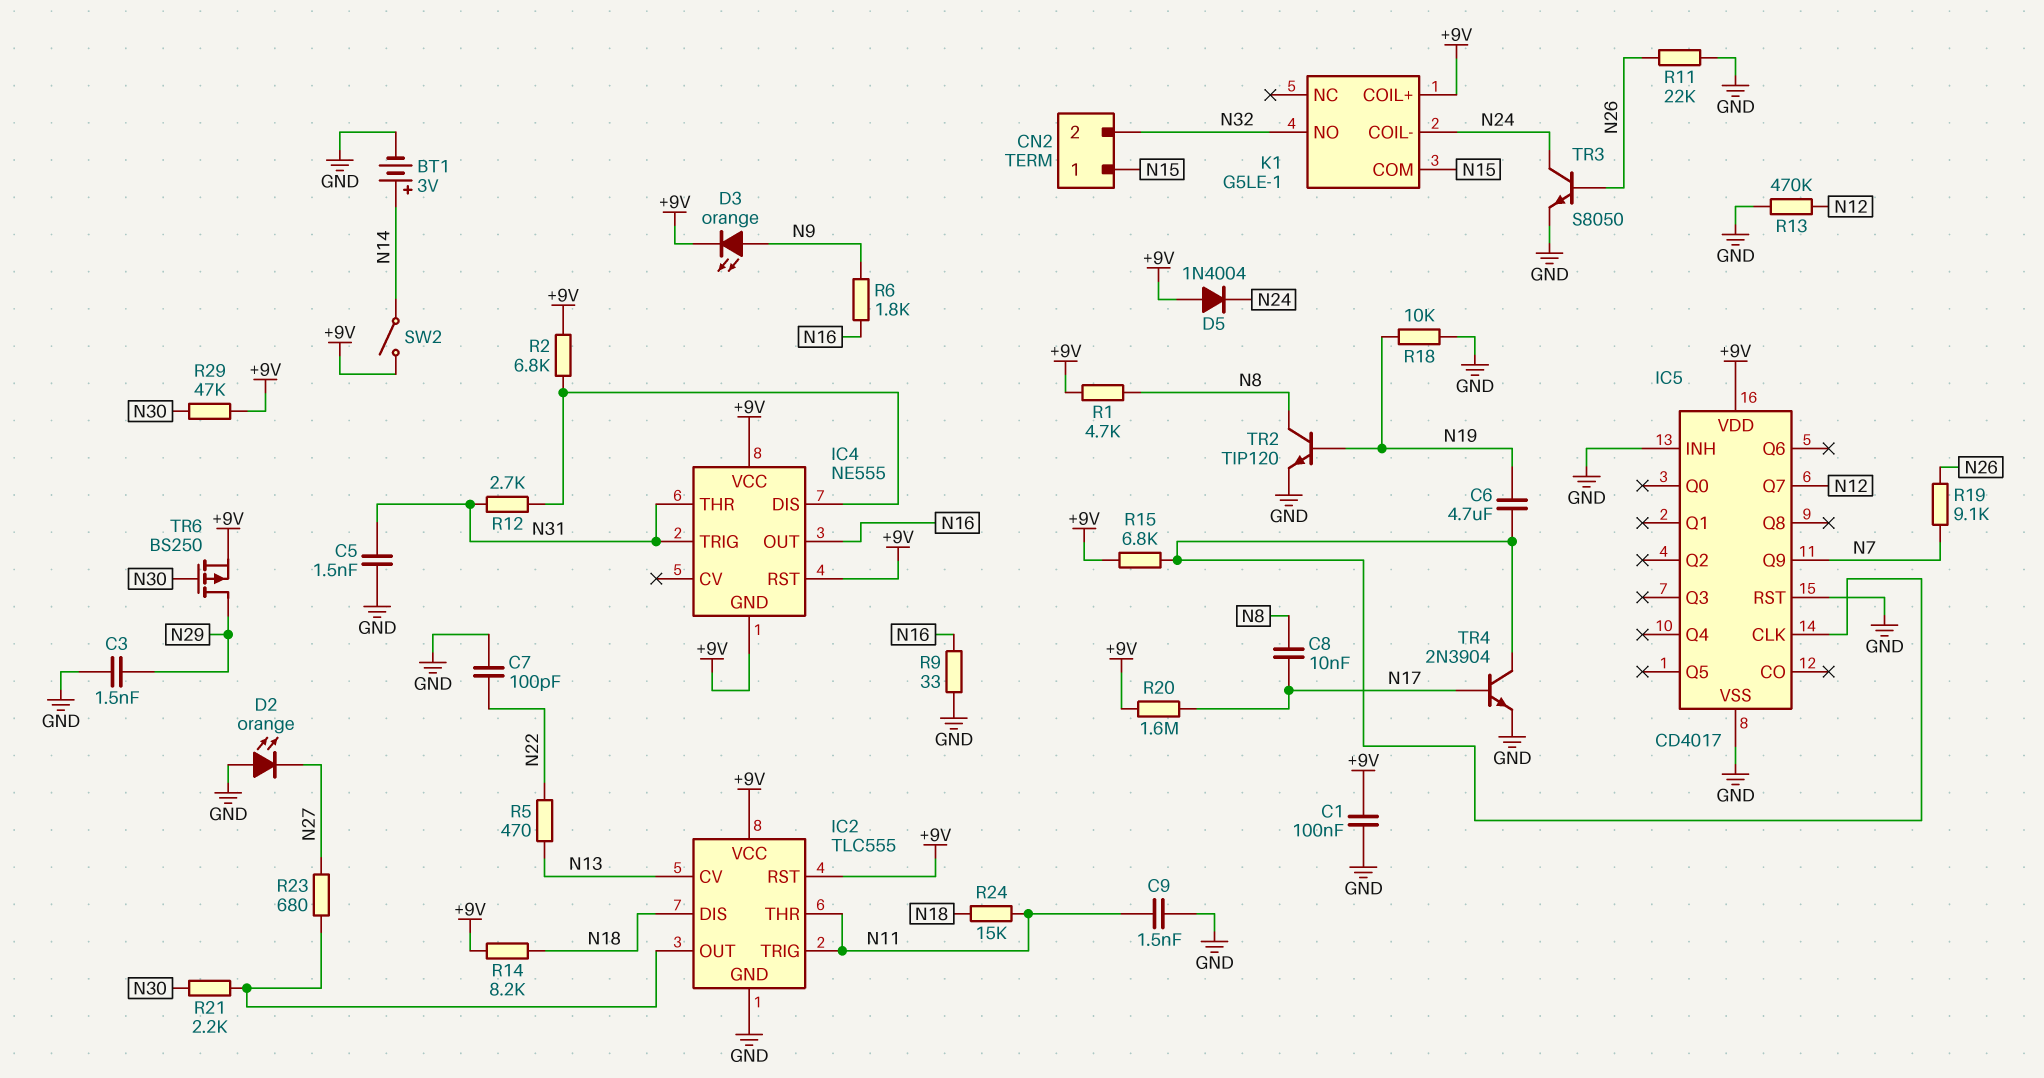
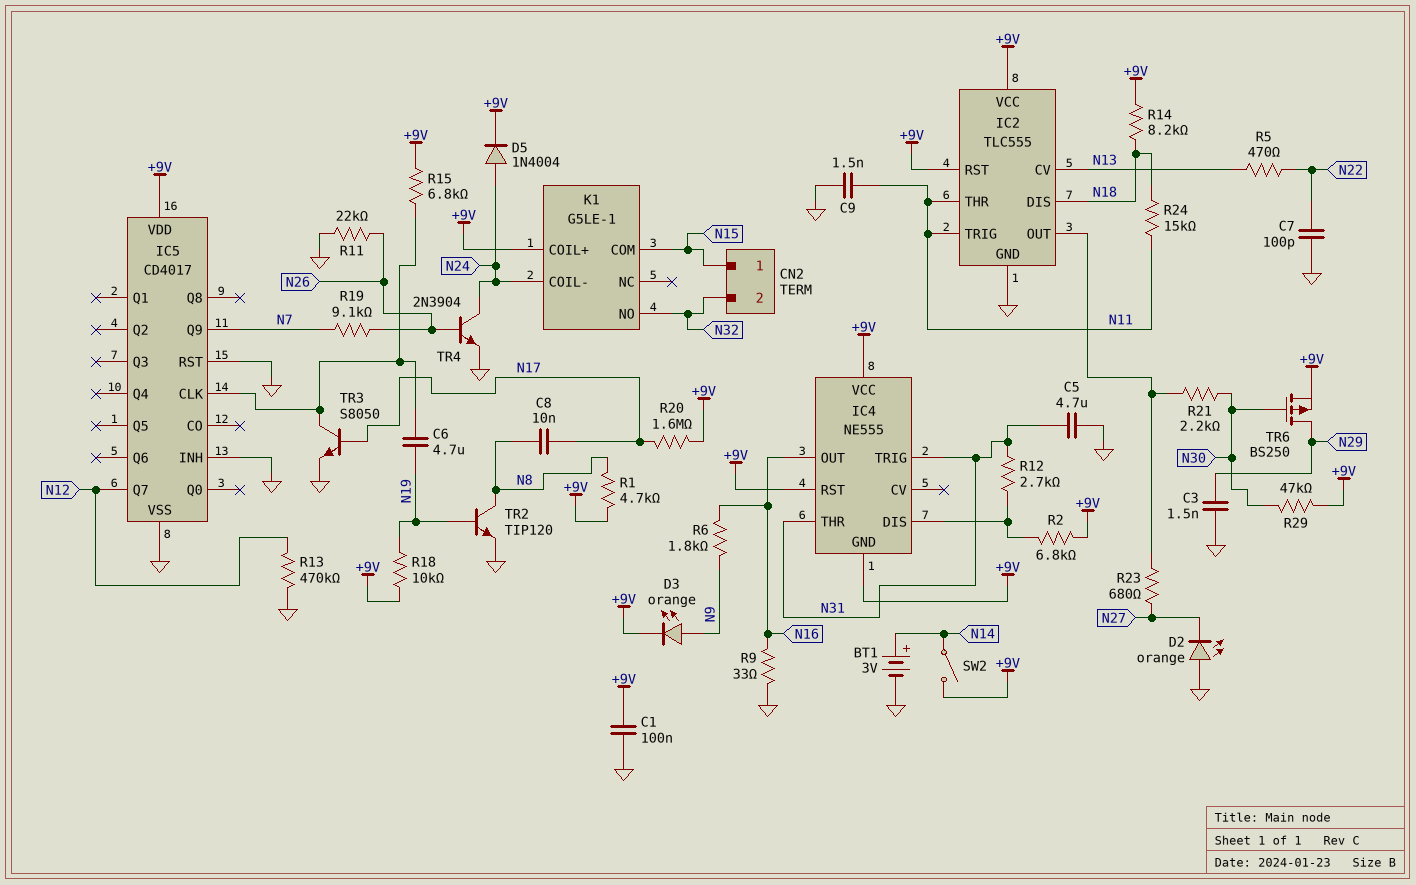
C5: 1.5nF (GND, N31) -> 4.7uF (GND, N31)
D5: diode 1N4004 (A +9V, K N24) -> diode 1N4004 (A N24, K +9V)
R18: 10k (GND, N19) -> 10k (+9V, N19)
TR3: NPN S8050 (B N26, C N24, E GND) -> NPN S8050 (B N17, C IC5/CLK, E GND)
TR4: NPN 2N3904 (B N17, C IC5/CLK, E GND) -> NPN 2N3904 (B N26, C N24, E GND)

